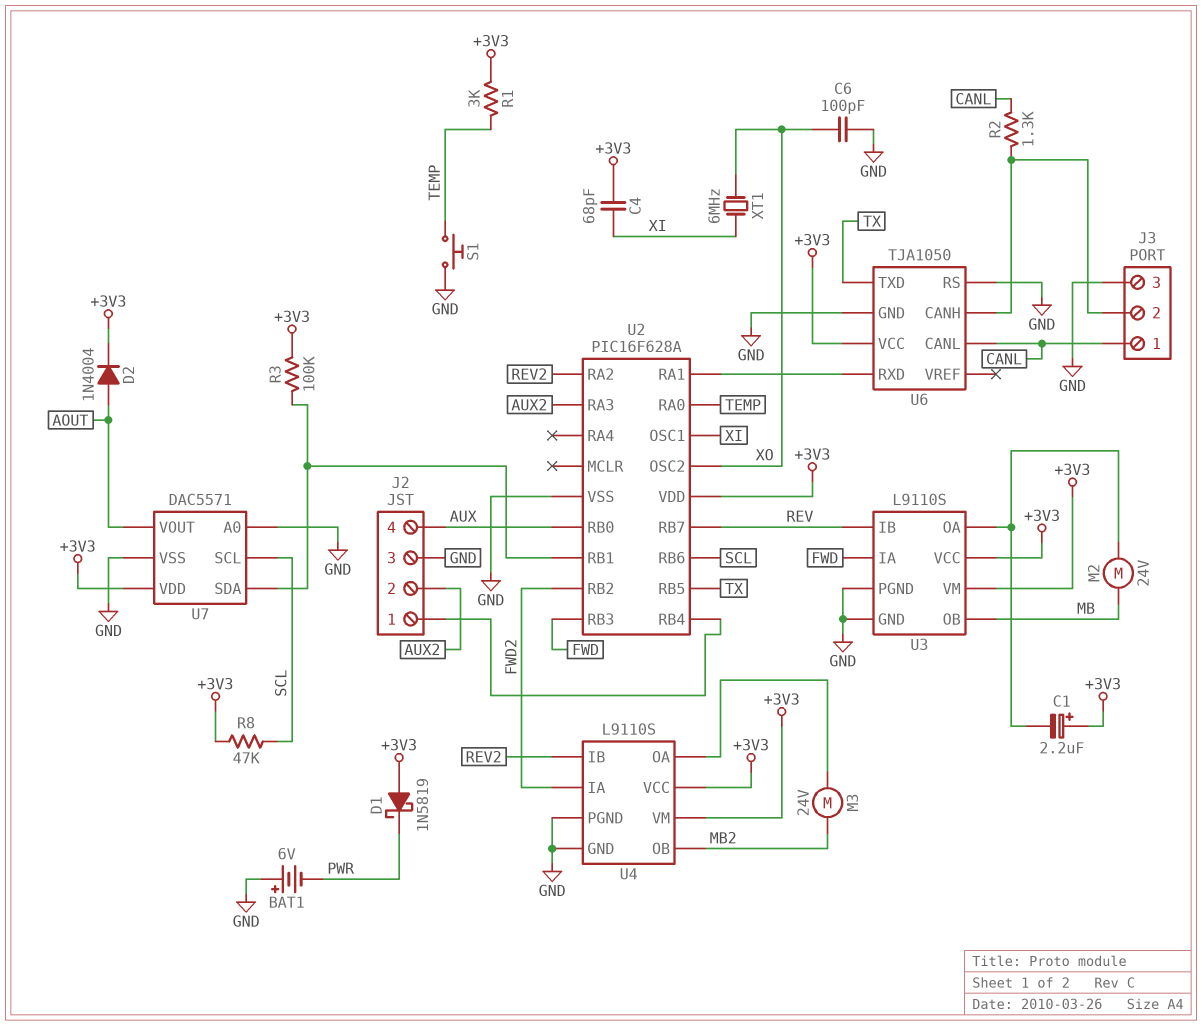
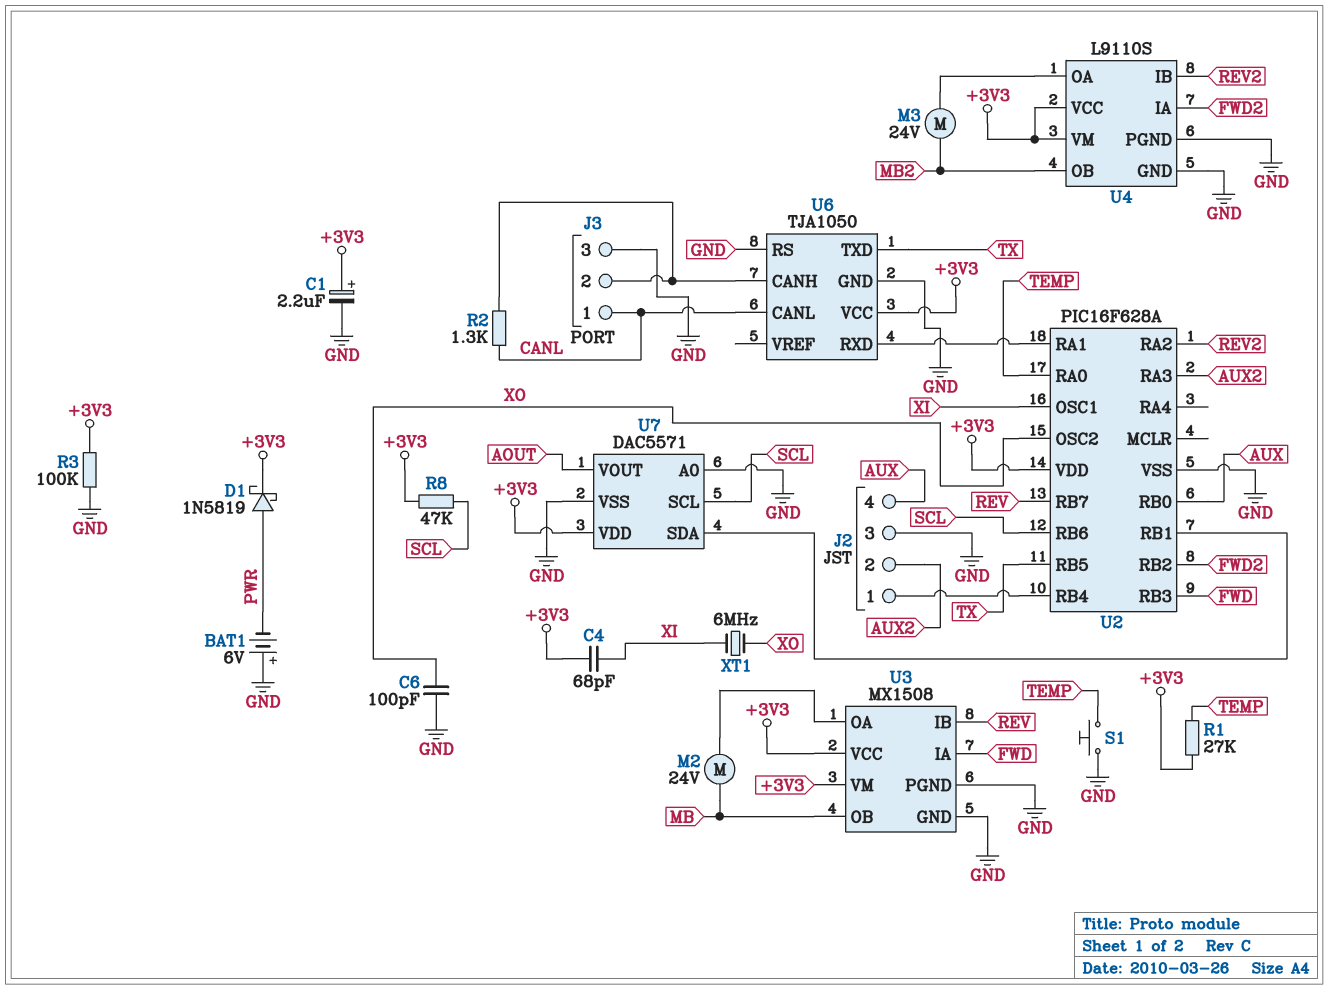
C1: 2.2uF (plus +3V3, minus U3/OA) -> 2.2uF (plus +3V3, minus GND)
D1: schottky 1N5819 (A +3V3, K PWR) -> schottky 1N5819 (A PWR, K +3V3)
D2: diode 1N4004 (A AOUT, K +3V3) -> none
R1: 3k (+3V3, TEMP) -> 27k (+3V3, TEMP)
R3: 100k (+3V3, U2/RB1) -> 100k (+3V3, GND)
U3: L9110S -> MX1508

